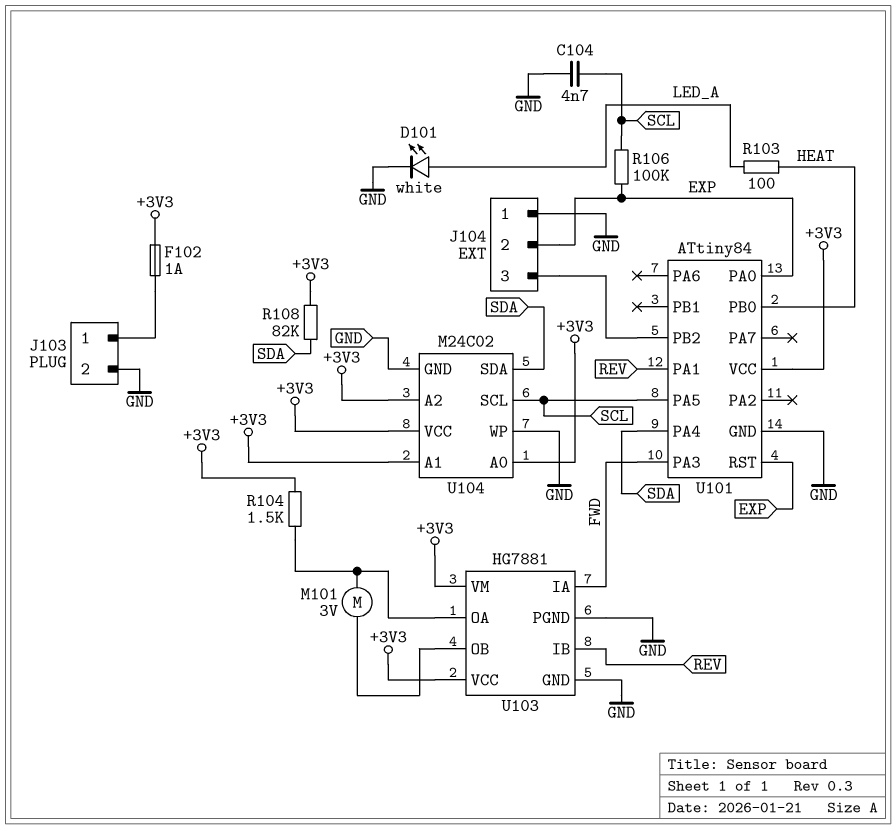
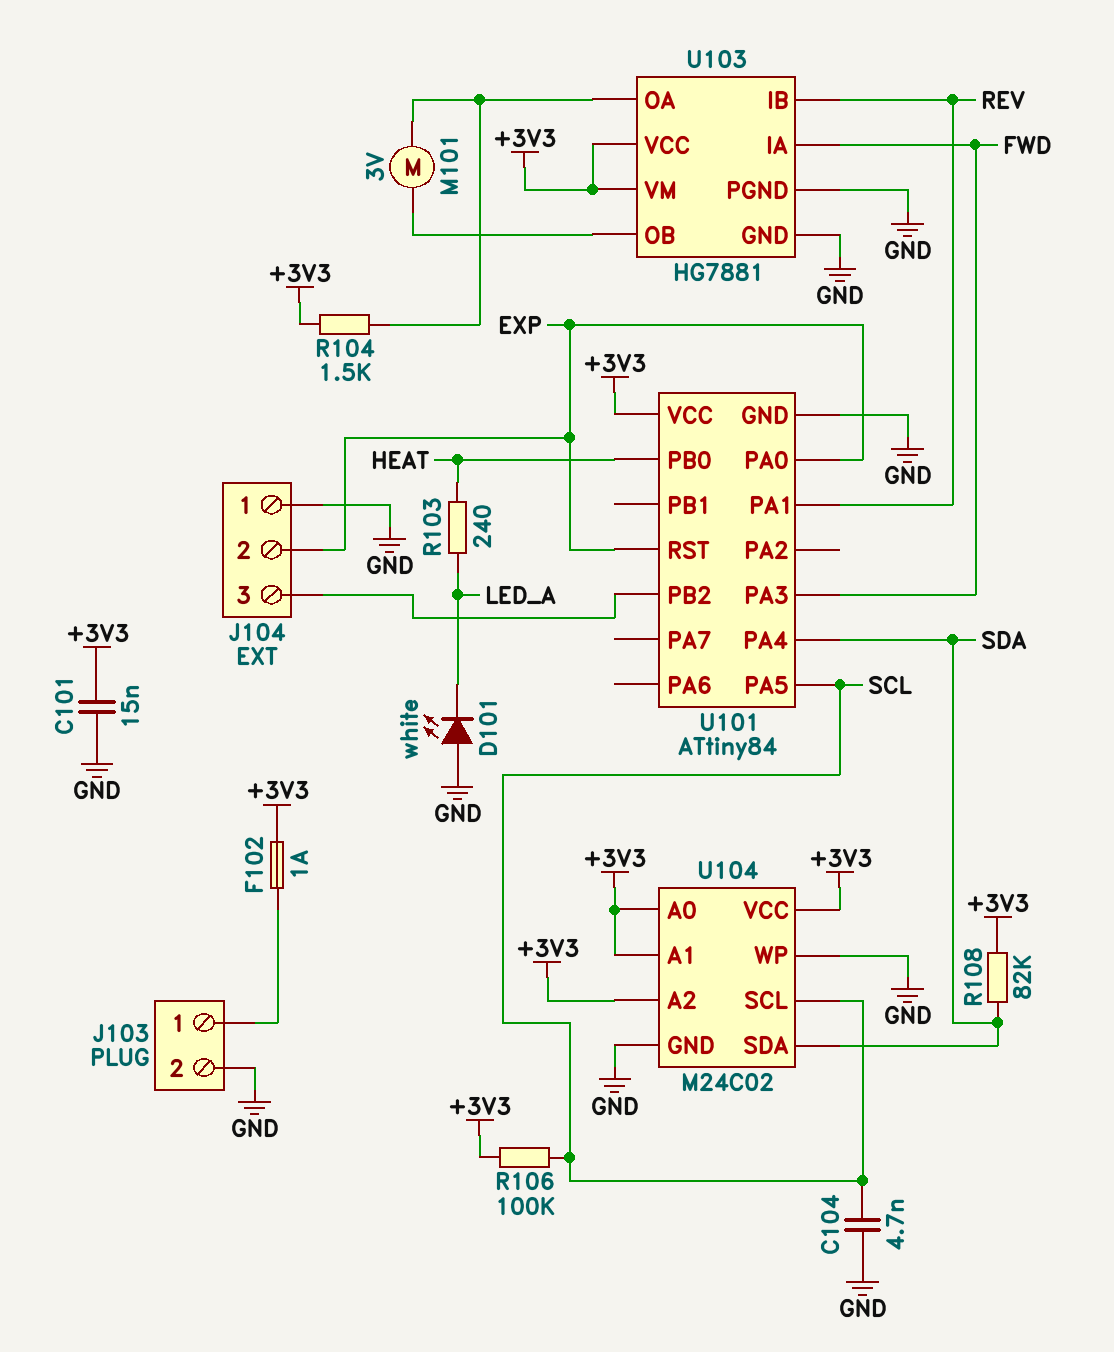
C101: none -> 15nF (+3V3, GND)
D101: LED white (A LED_A, K GND) -> LED white (A GND, K LED_A)
R103: 100 (HEAT, LED_A) -> 240 (HEAT, LED_A)
R106: 100k (EXP, SCL) -> 100k (+3V3, SCL)

